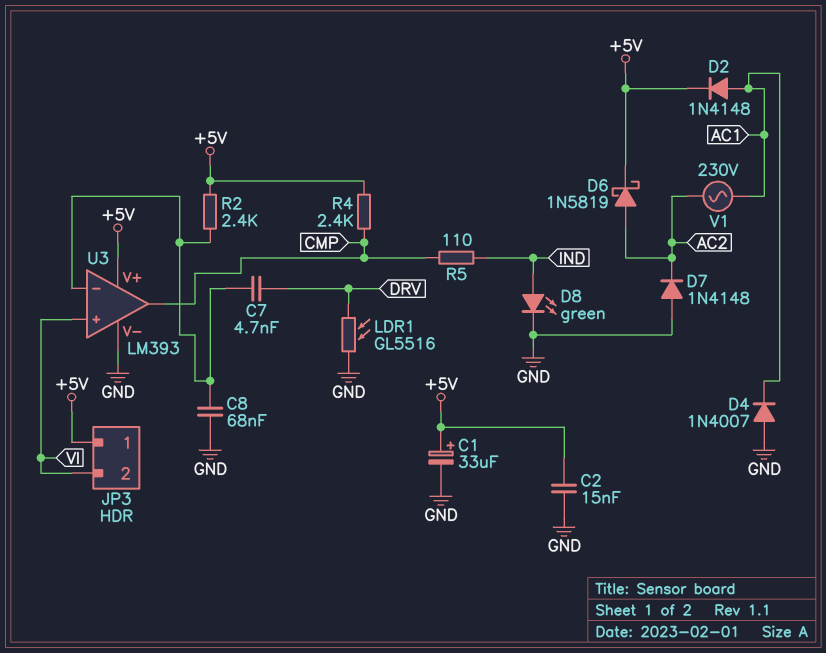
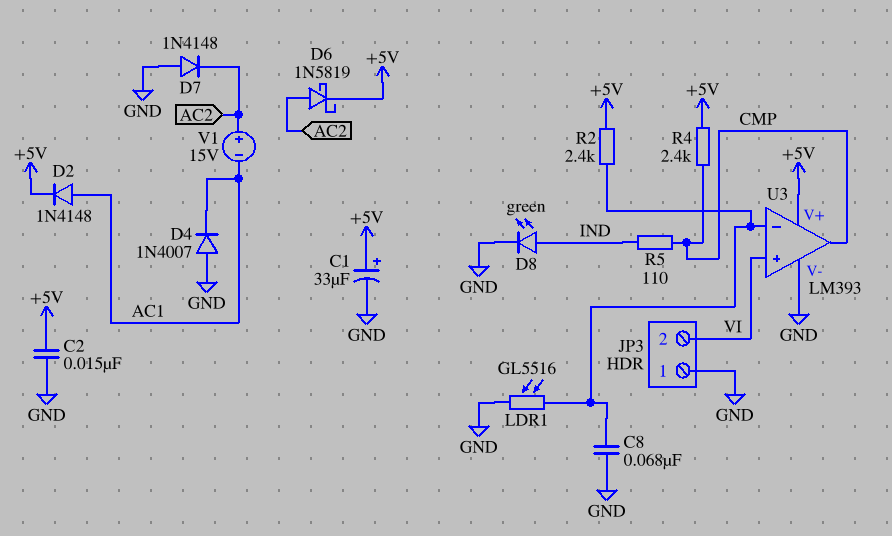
C7: 4.7nF (DRV, U3/in-) -> none
JP3 pin 1: +5V -> GND
LDR1: GL5516 (DRV, GND) -> GL5516 (GND, U3/in-)
V1: AC 230V (AC1, AC2) -> 15V (plus AC2, minus AC1)

